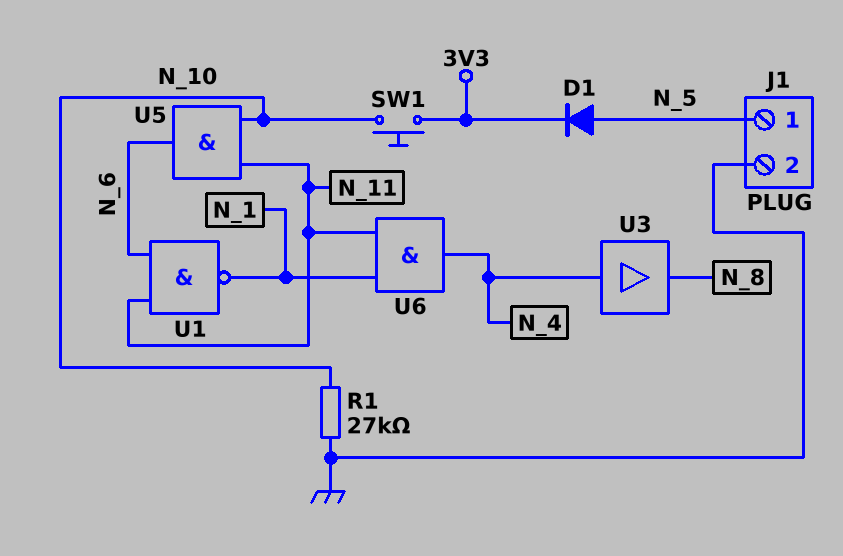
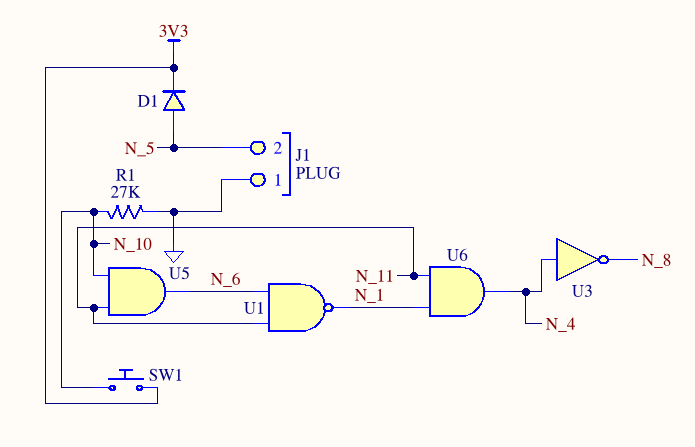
J1 pin 1: N_5 -> GND
J1 pin 2: GND -> N_5
U3: buffer (in N_4, out N_8) -> NOT (in N_4, out N_8)

